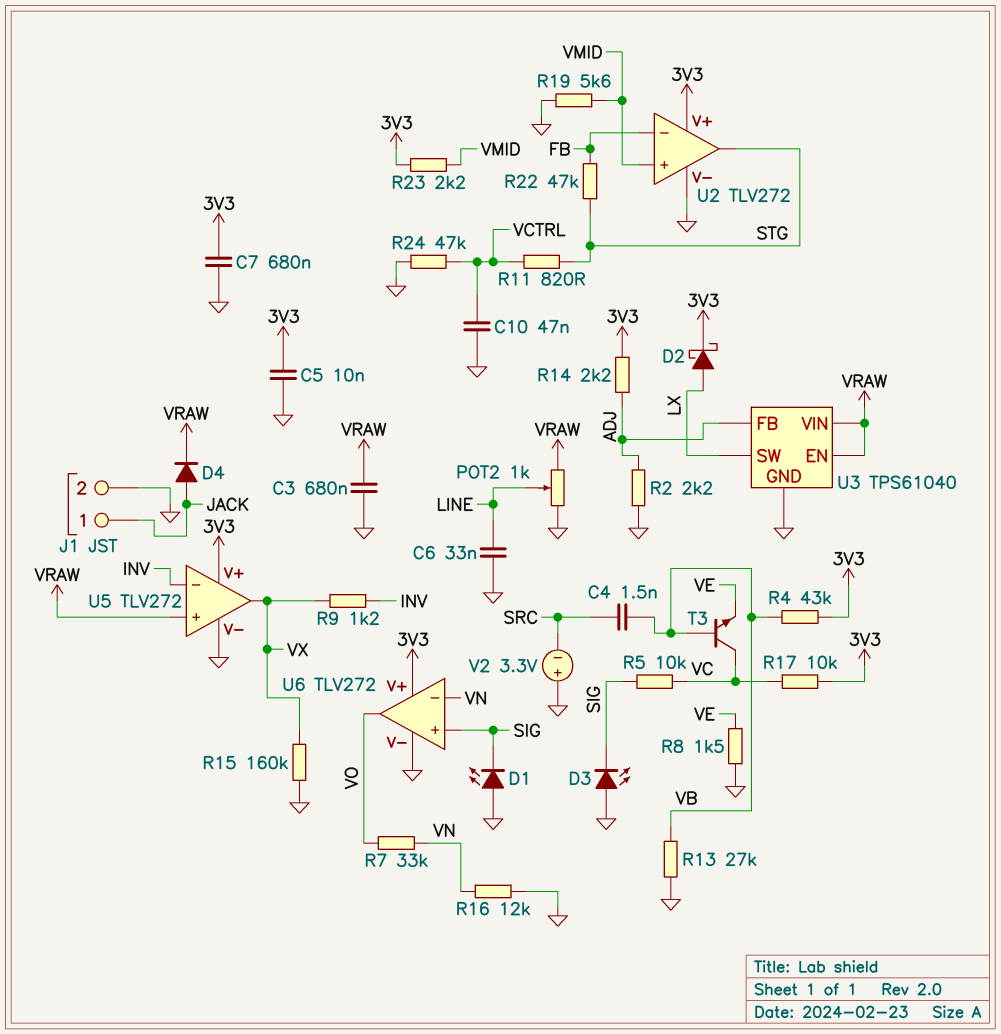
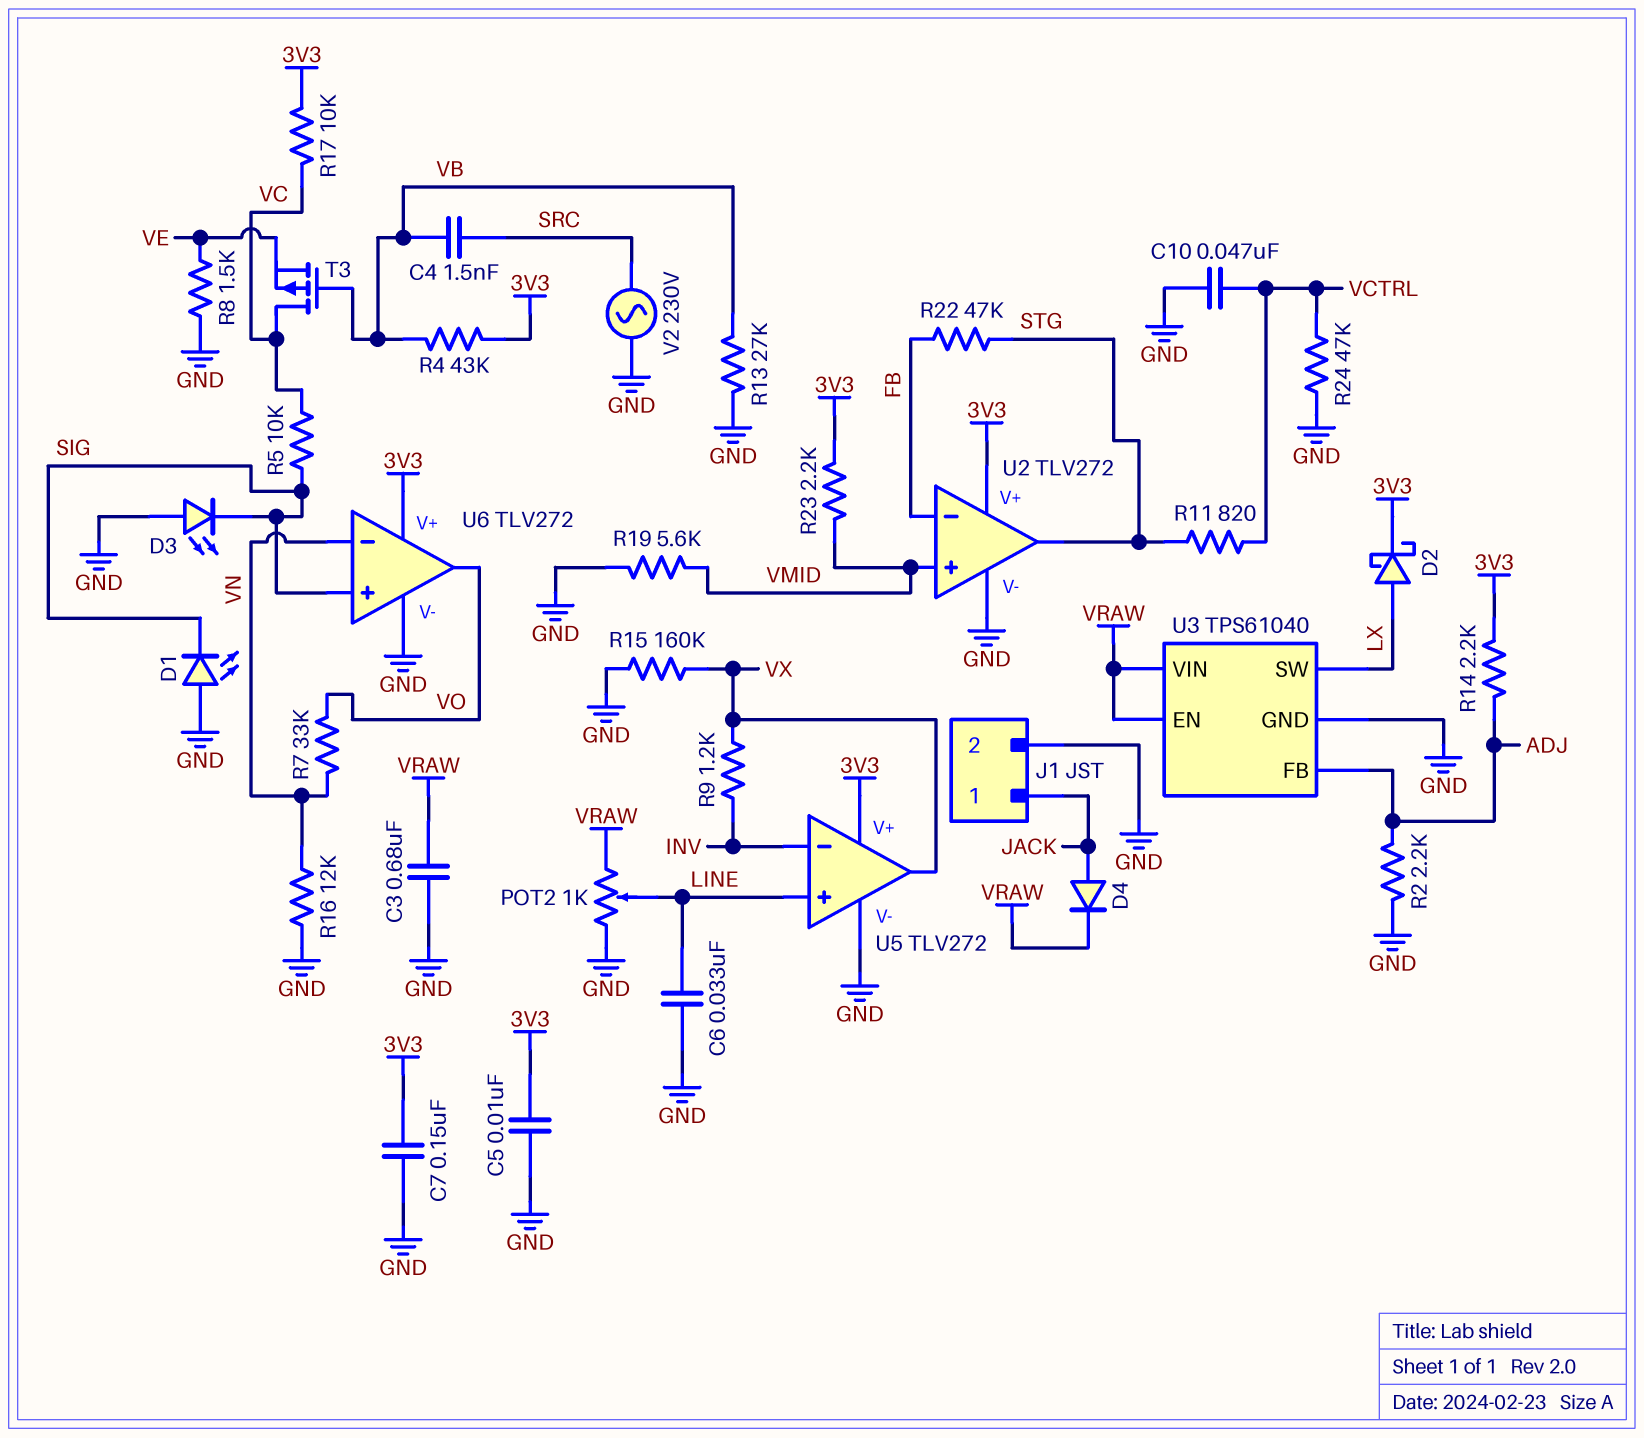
C7: 680nF (3V3, GND) -> 150nF (3V3, GND)
T3: NPN (B VB, C VC, E VE) -> PMOS (G VB, D VC, S VE)
U5 pin in+: VRAW -> LINE
V2: 3.3V (plus GND, minus SRC) -> AC 230V (GND, SRC)

